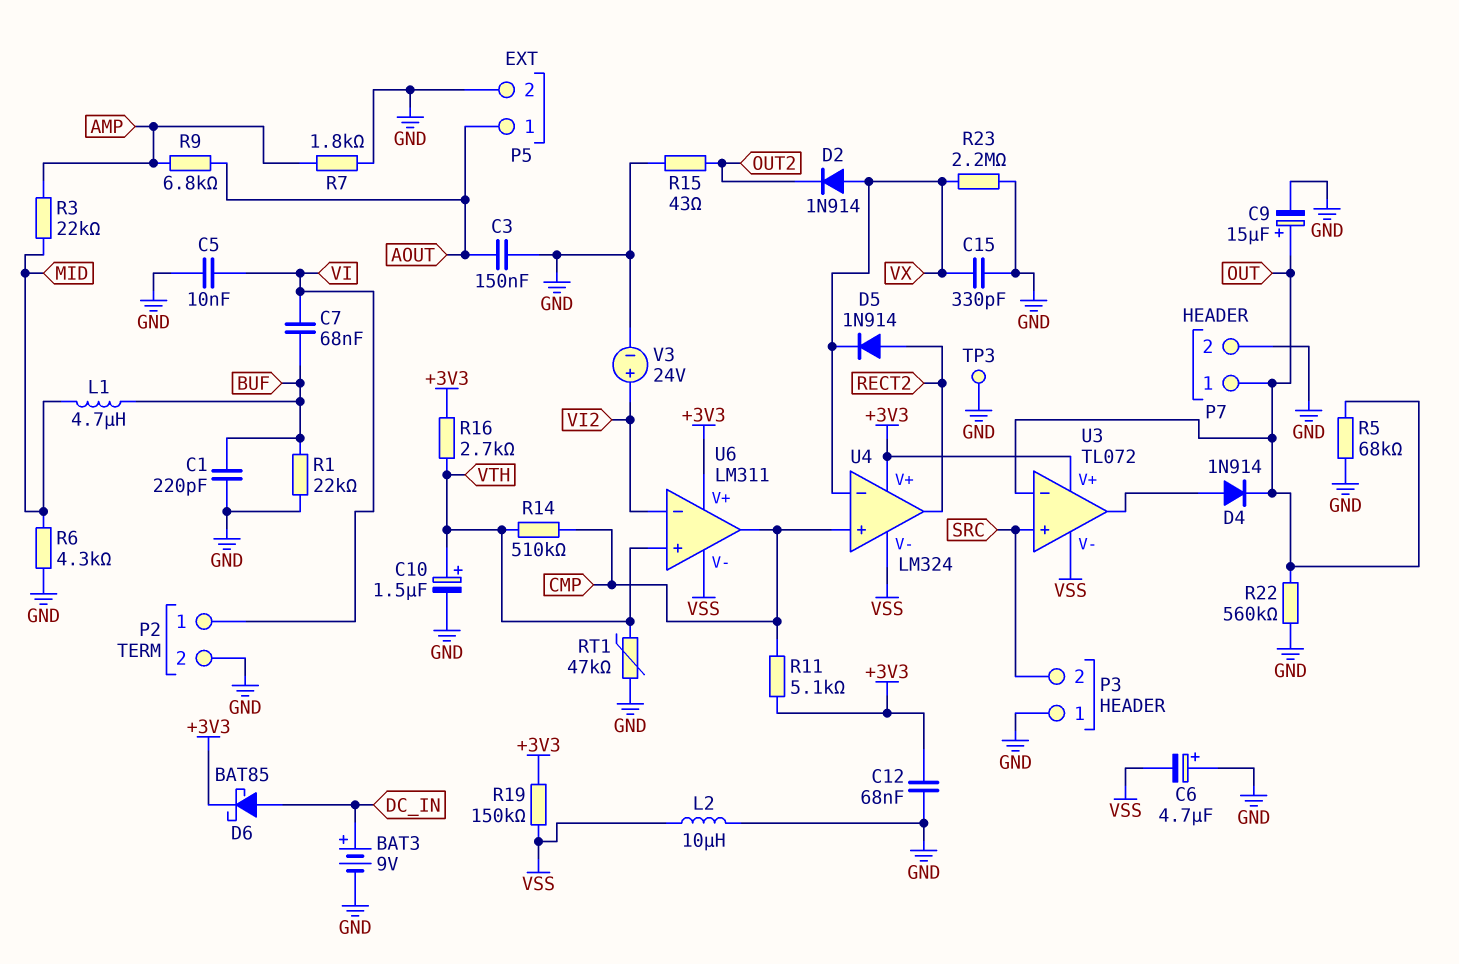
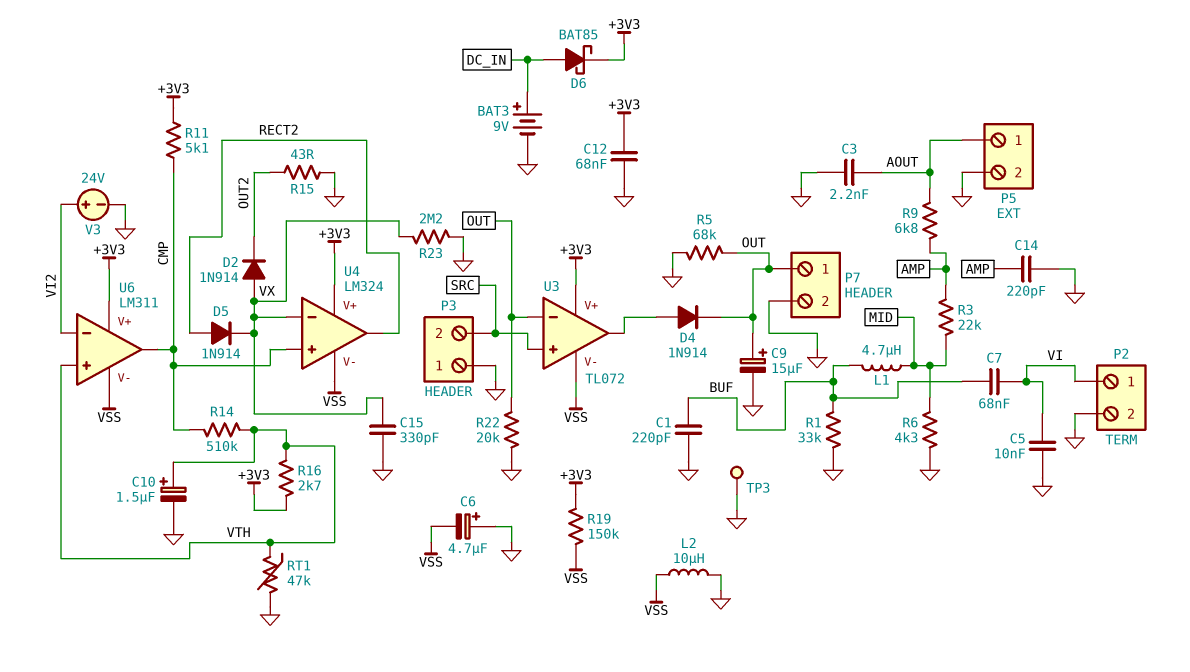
C3: 150nF (AOUT, GND) -> 2.2nF (AOUT, GND)
C14: none -> 220pF (AMP, GND)
R1: 22k (BUF, GND) -> 33k (BUF, GND)
R7: 1.8k (AMP, GND) -> none
R22: 560k (GND, OUT) -> 20k (GND, OUT)

